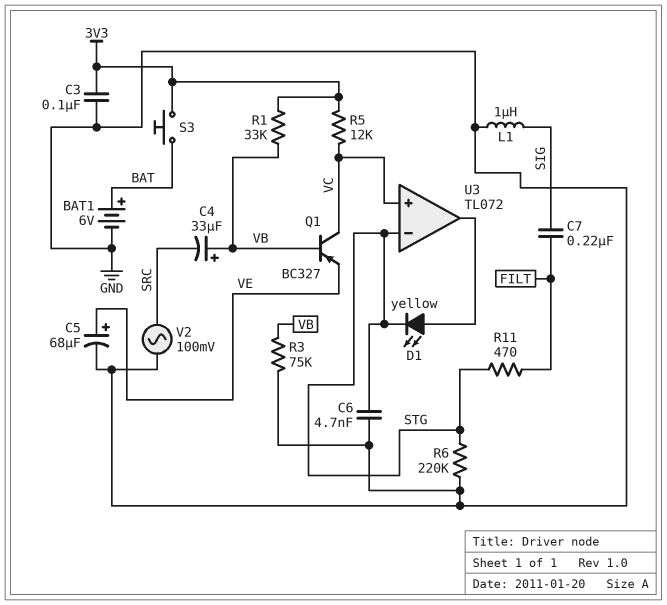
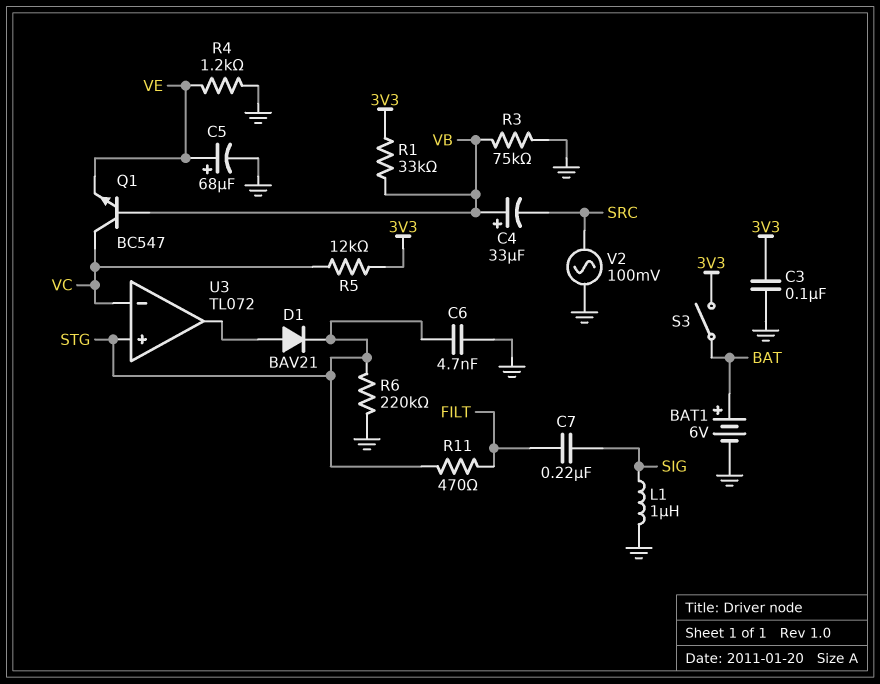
D1: LED yellow (A U3/out, K STG) -> diode BAV21 (A U3/out, K STG)
Q1: PNP BC327 (B VB, C VC, E VE) -> NPN BC547 (B VB, C VC, E VE)
R4: none -> 1.2k (GND, VE)
S3: button (3V3, BAT) -> switch (3V3, BAT)
U3 pin in+: VC -> STG
U3 pin in-: STG -> VC

